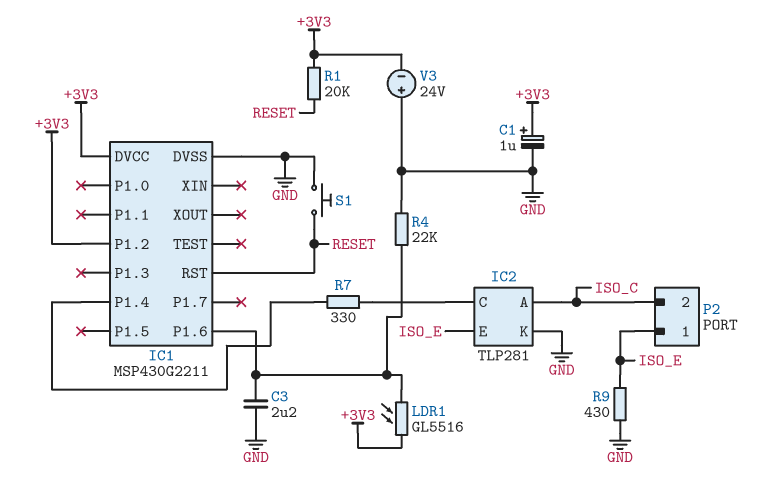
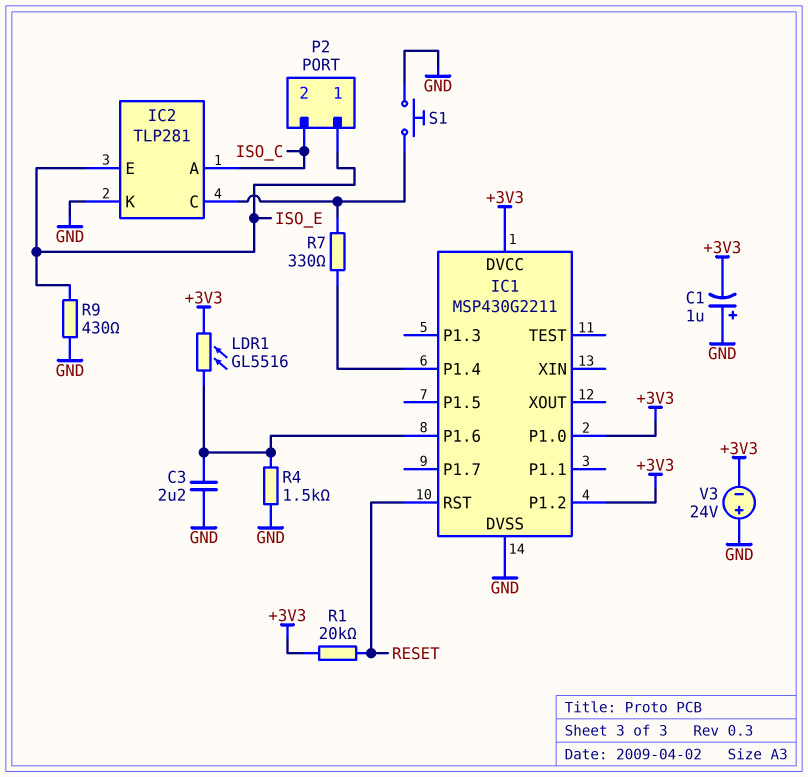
C1: 1uF (plus +3V3, minus GND) -> 1uF (plus GND, minus +3V3)
IC1 pin P1.0: none -> +3V3
R4: 22k (GND, IC1/P1.6) -> 1.5k (GND, IC1/P1.6)
S1: button (GND, RESET) -> button (GND, IC2/C)

